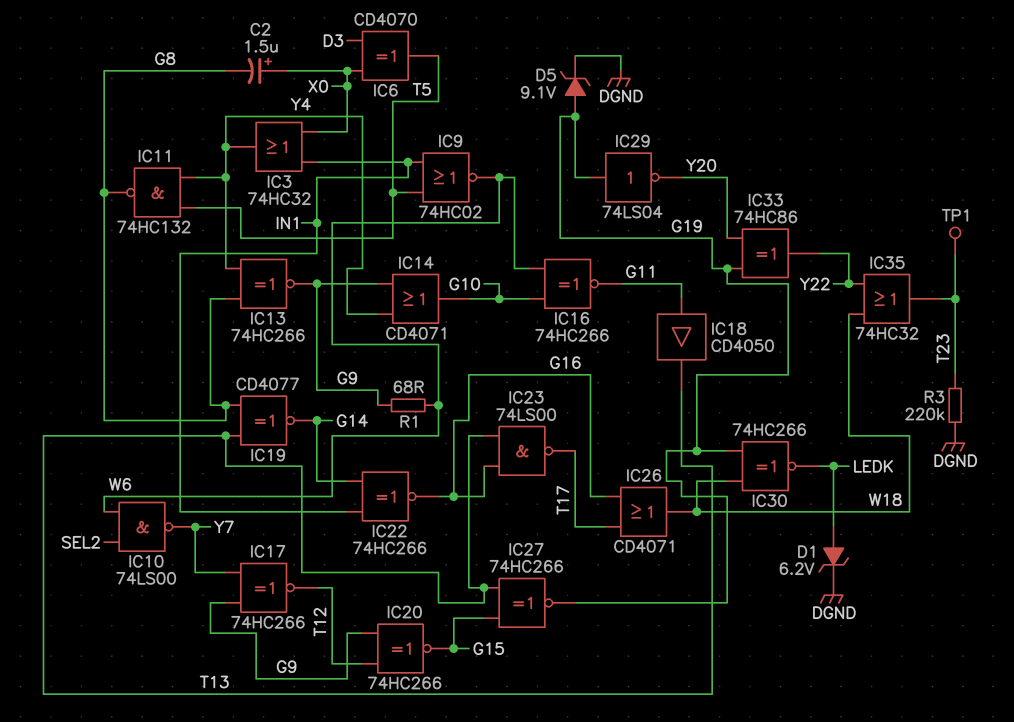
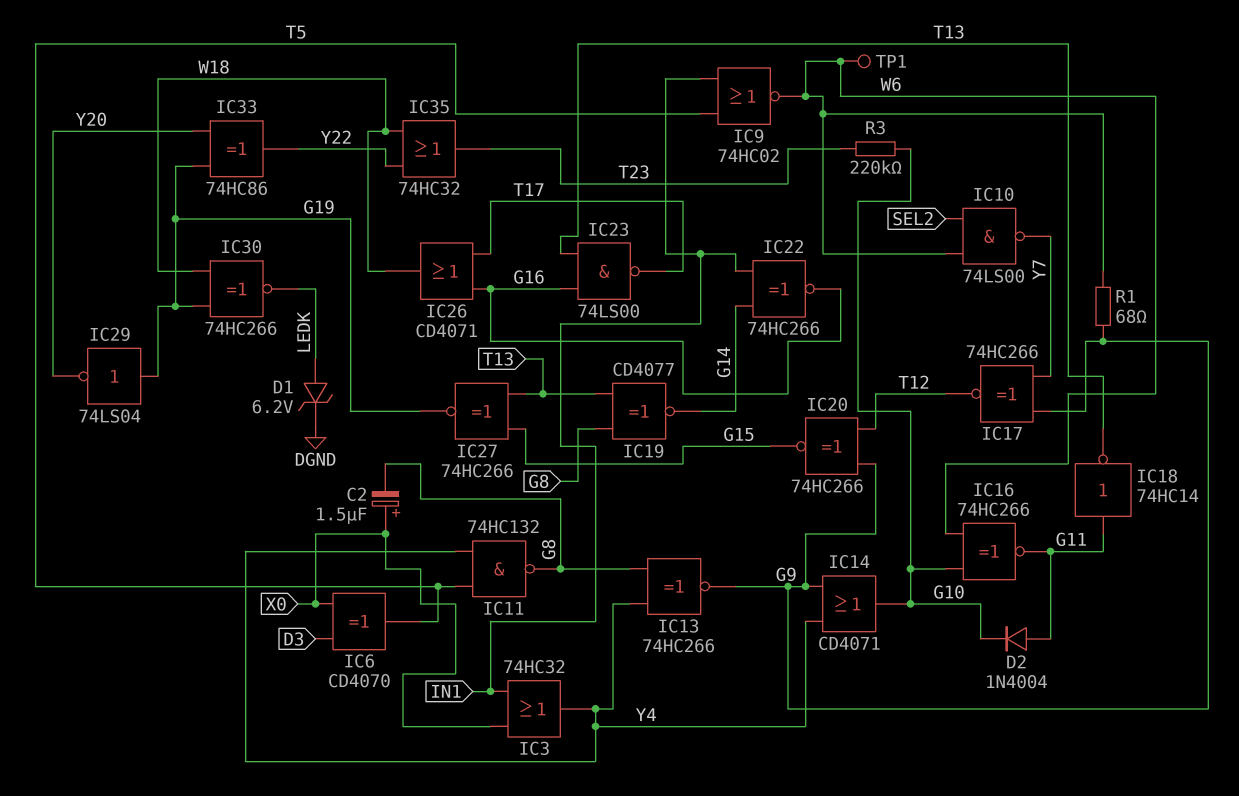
D2: none -> diode 1N4004 (A G11, K G10)
D5: zener 9.1V (A G19, K DGND) -> none
IC18: buffer CD4050 (in G11, out T13) -> NOT 74HC14 (in G11, out T13)
R3: 220k (DGND, T23) -> 220k (G10, T23)
TP1: test point (T23) -> test point (W6)

